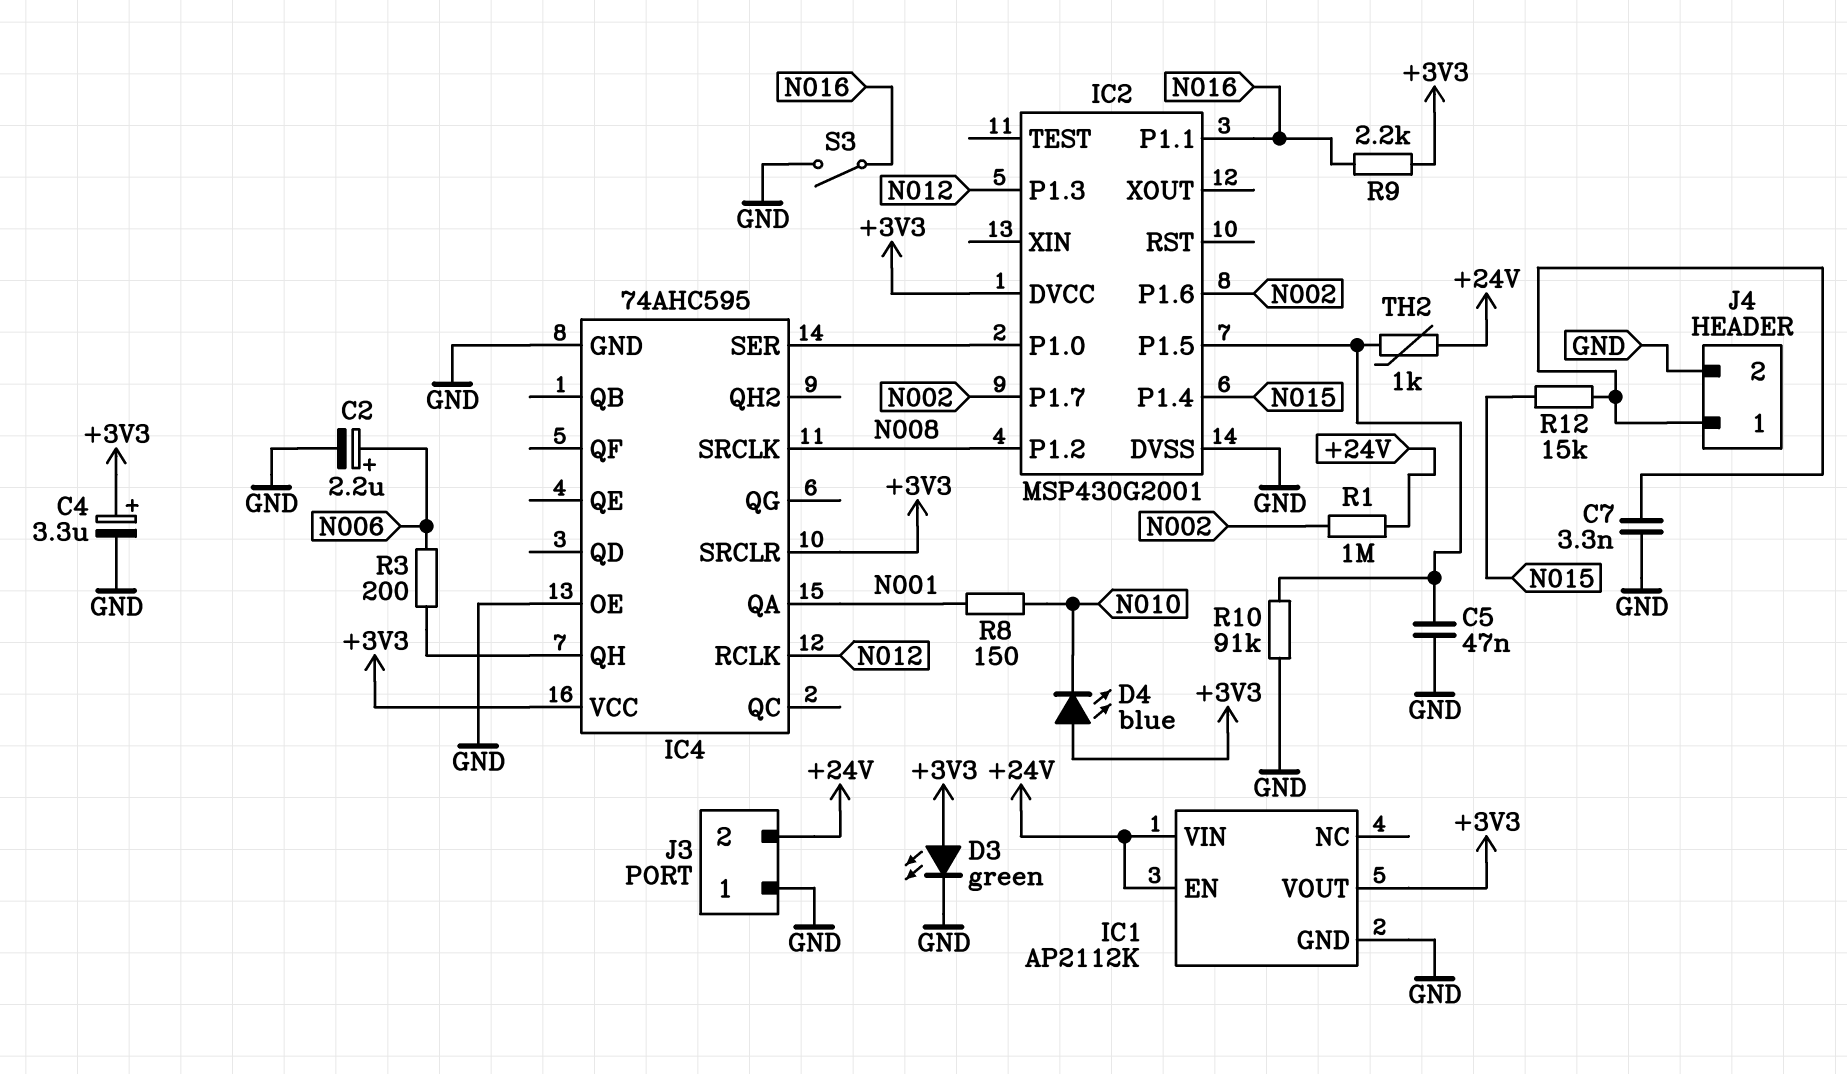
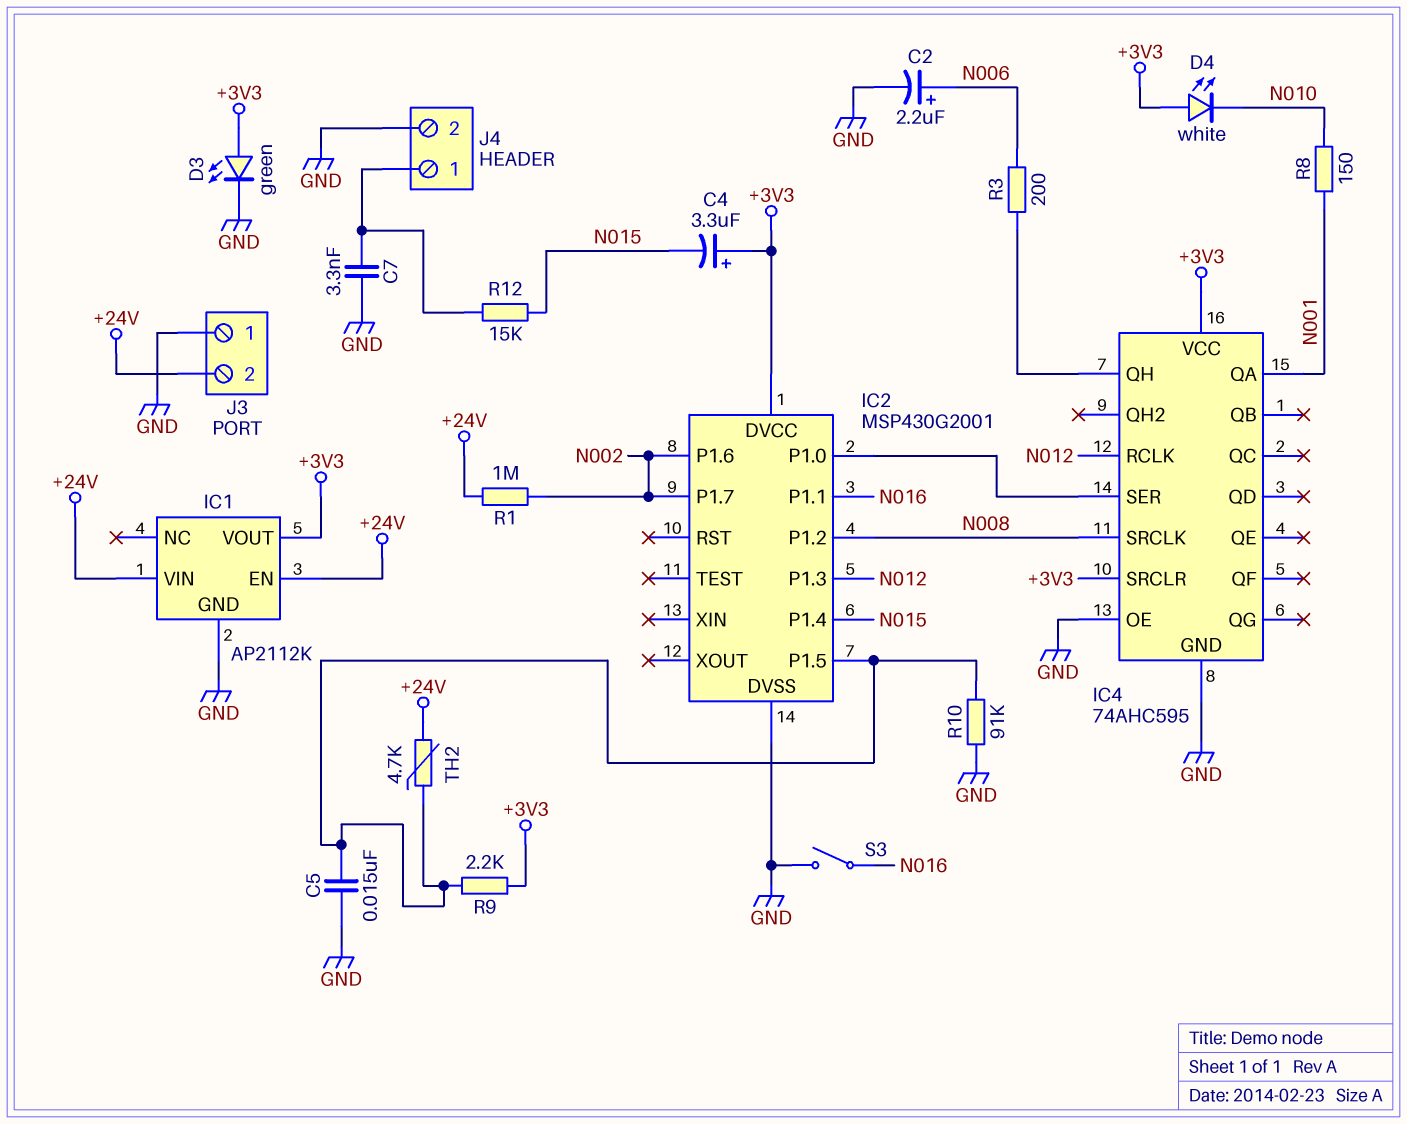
C4: 3.3uF (plus +3V3, minus GND) -> 3.3uF (plus +3V3, minus N015)
C5: 47nF (GND, IC2/P1.5) -> 15nF (GND, IC2/P1.5)
D4: LED blue (A +3V3, K N010) -> LED white (A +3V3, K N010)
R9: 2.2k (+3V3, N016) -> 2.2k (+3V3, IC2/P1.5)
TH2: 1k (+24V, IC2/P1.5) -> 4.7k (+24V, IC2/P1.5)

